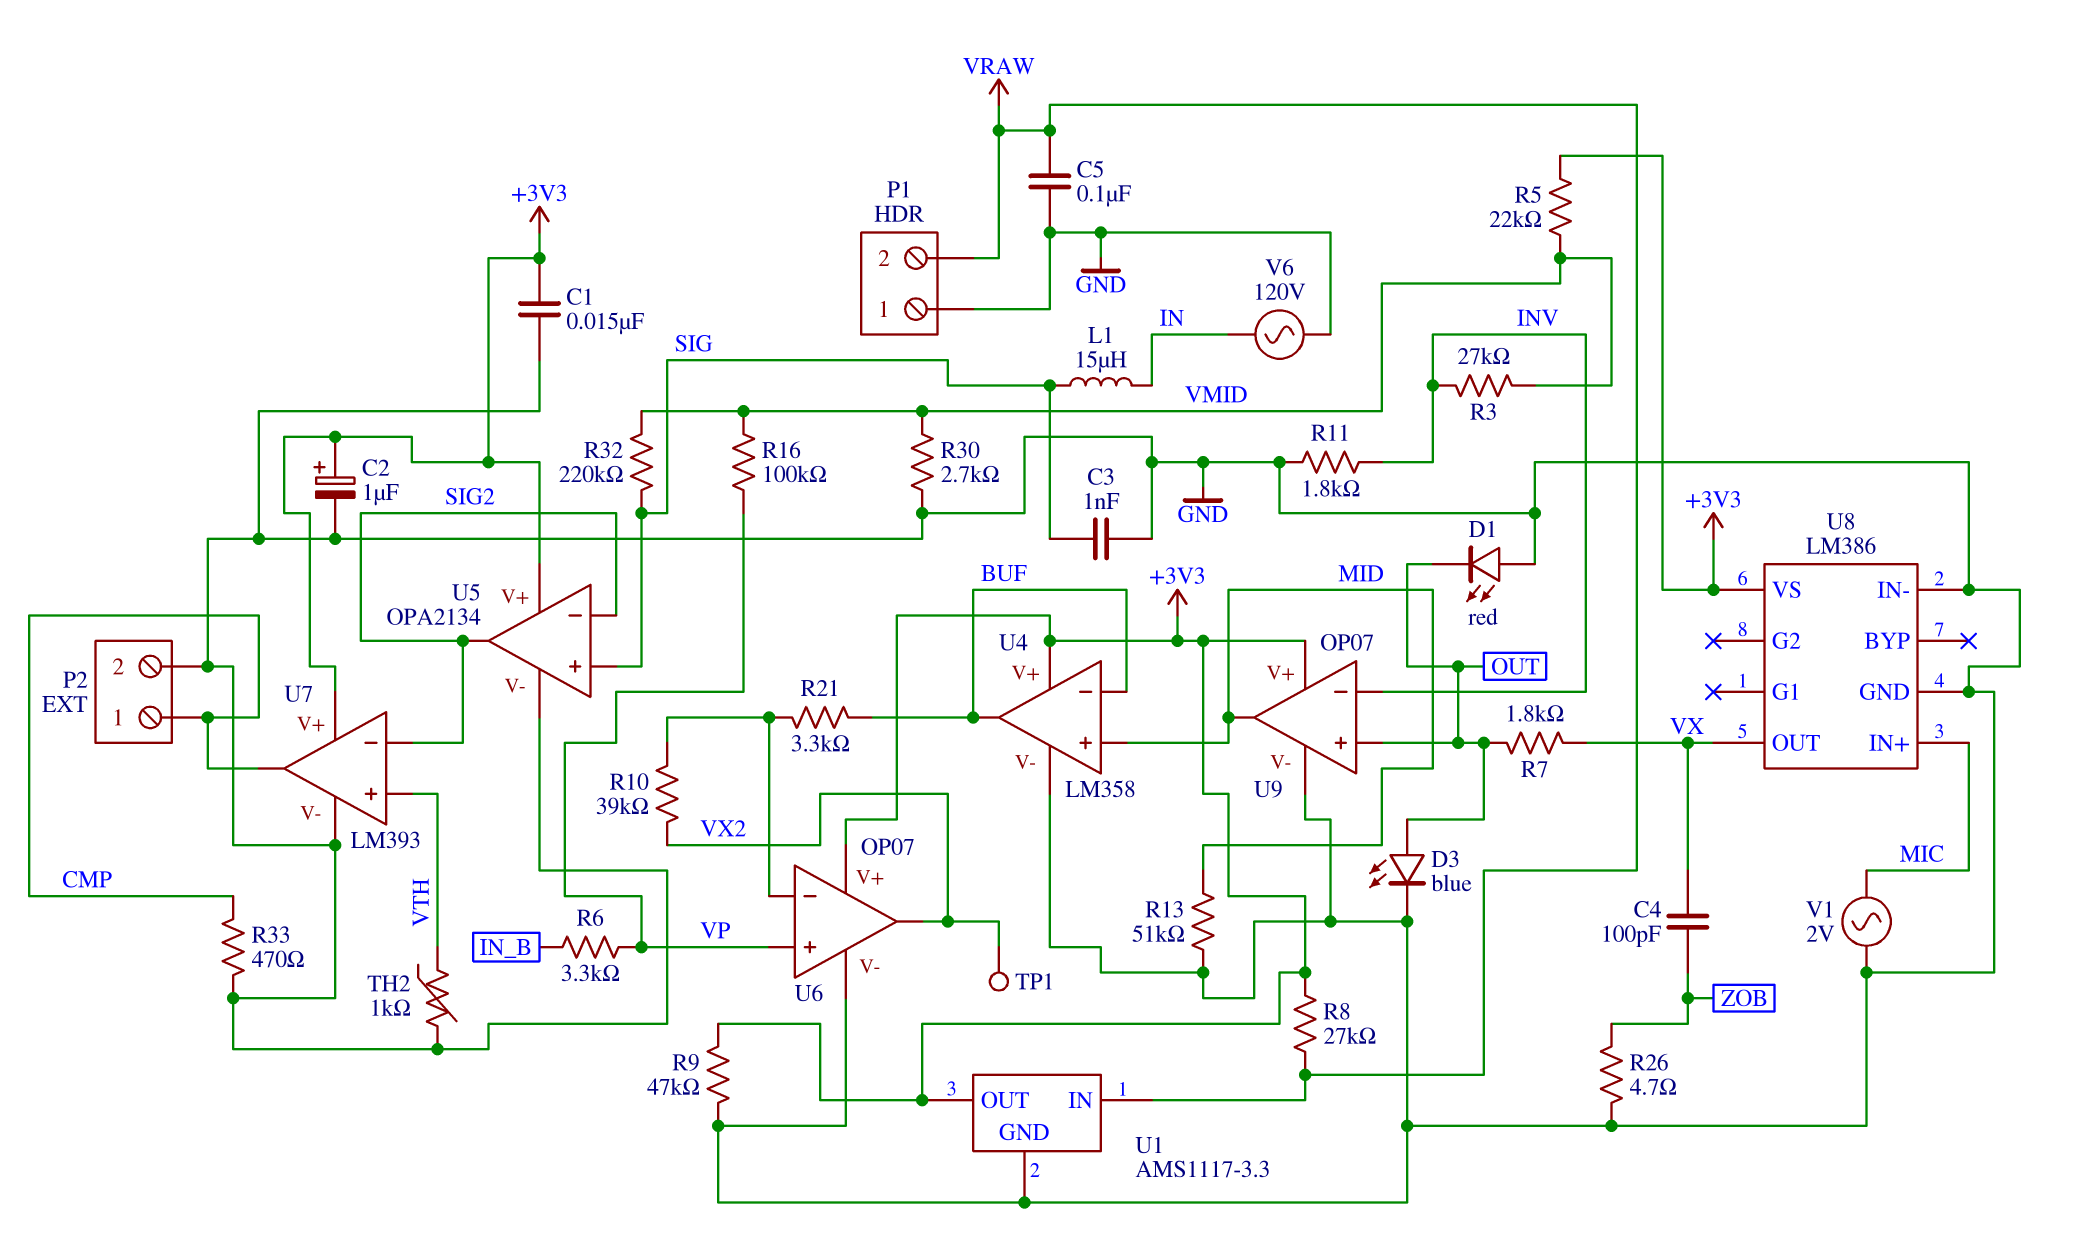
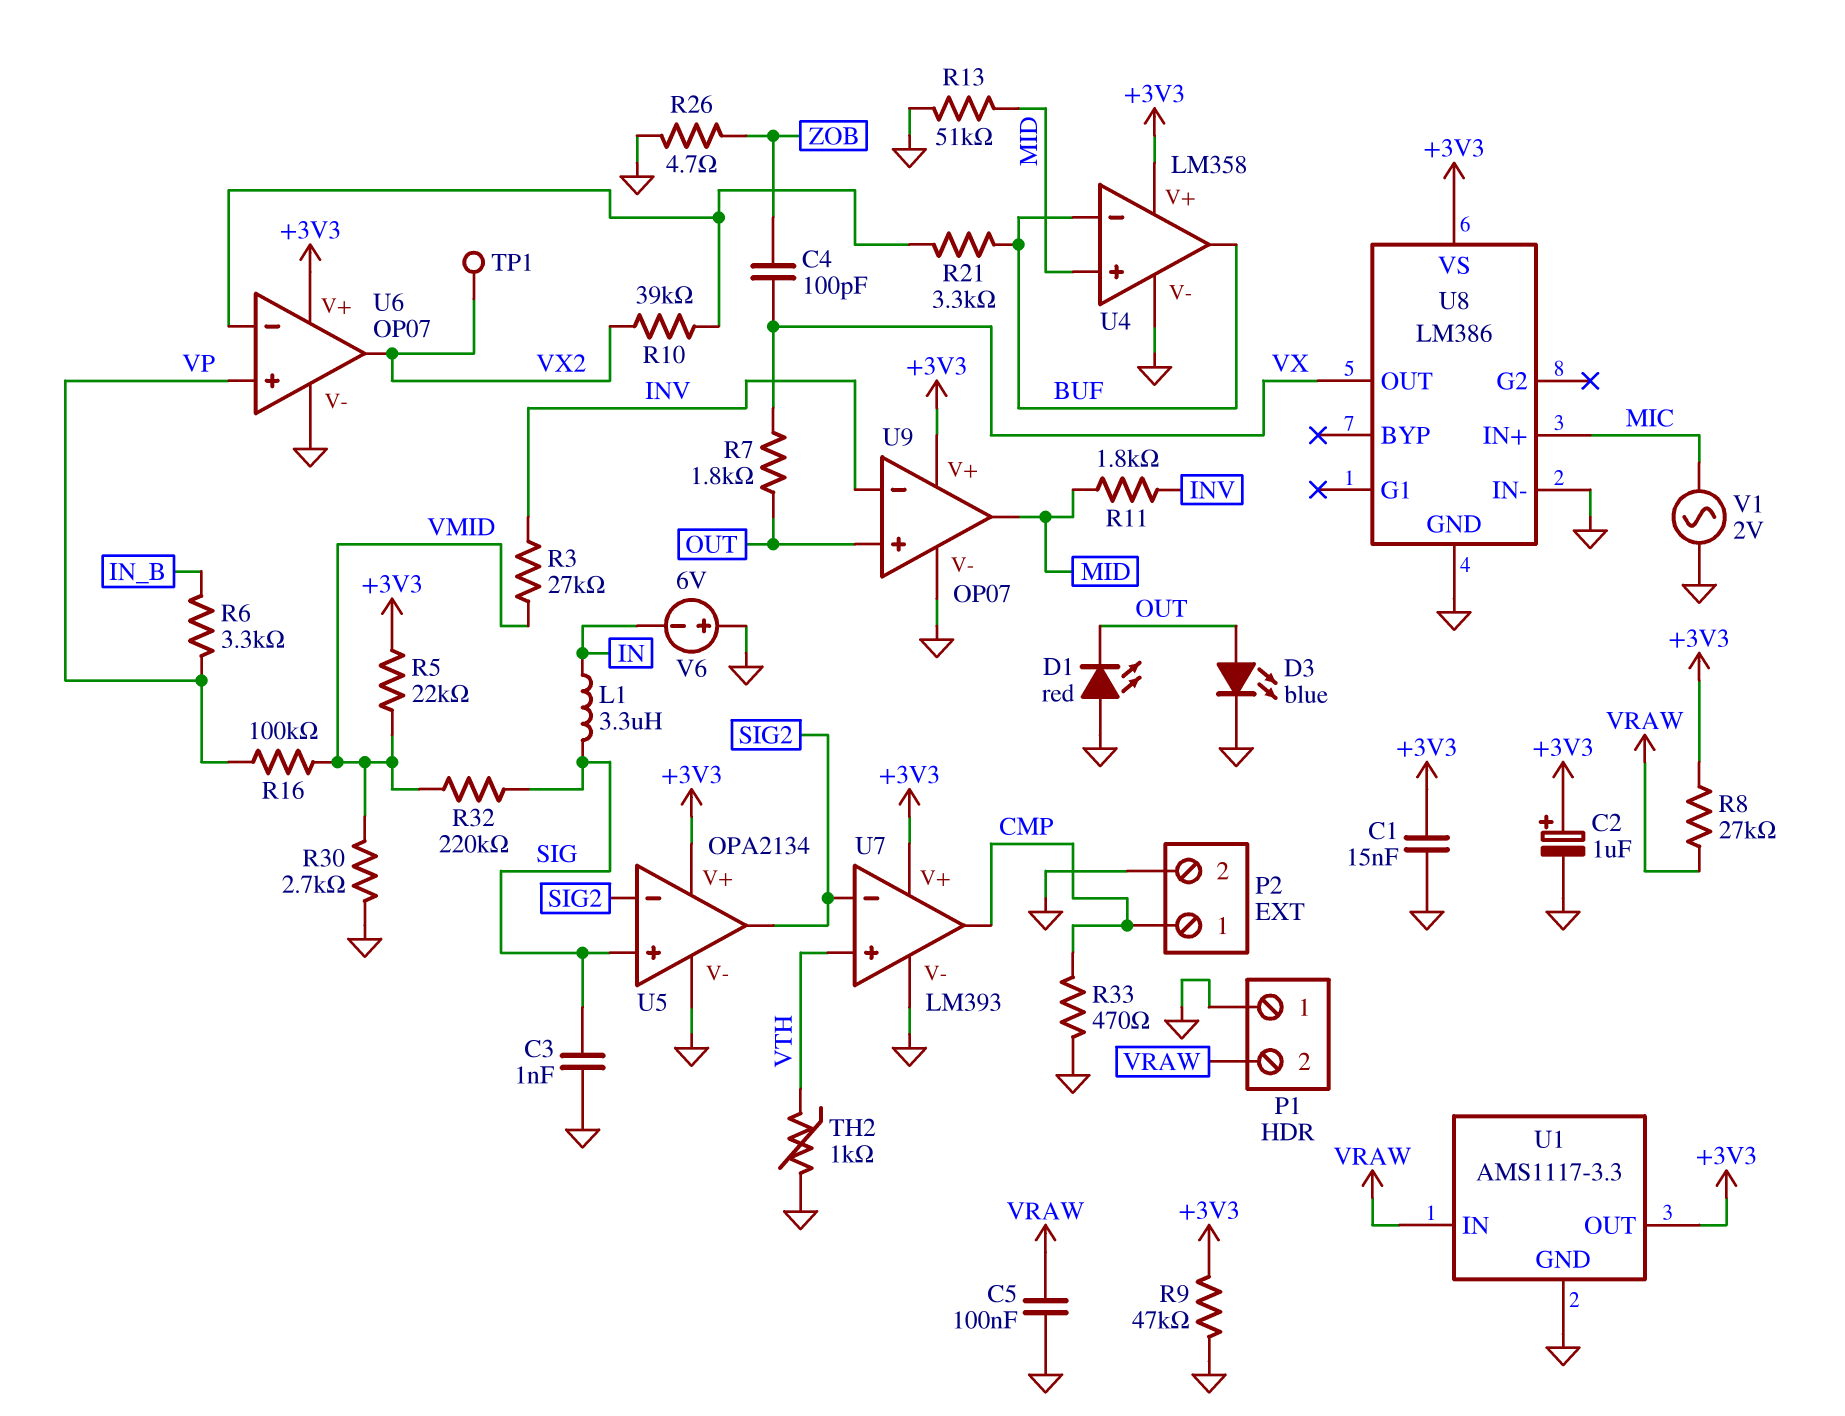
L1: 15uH (IN, SIG) -> 3.3uH (IN, SIG)
R11: 1.8k (GND, INV) -> 1.8k (INV, MID)
V6: AC 120V (GND, IN) -> 6V (plus GND, minus IN)

